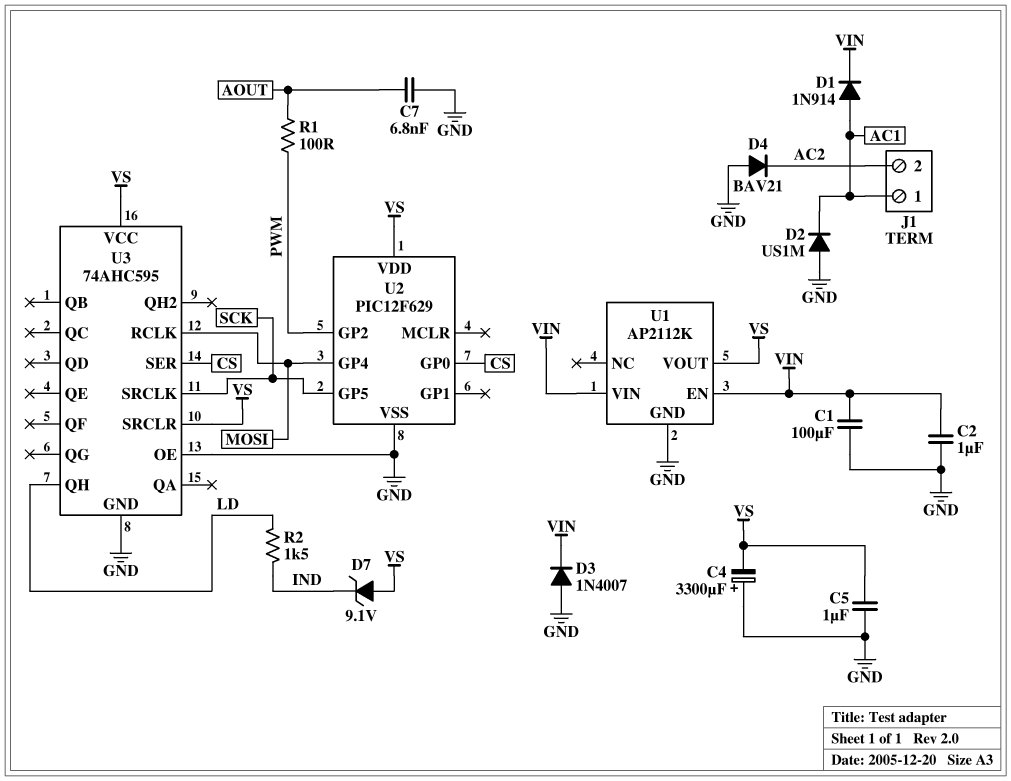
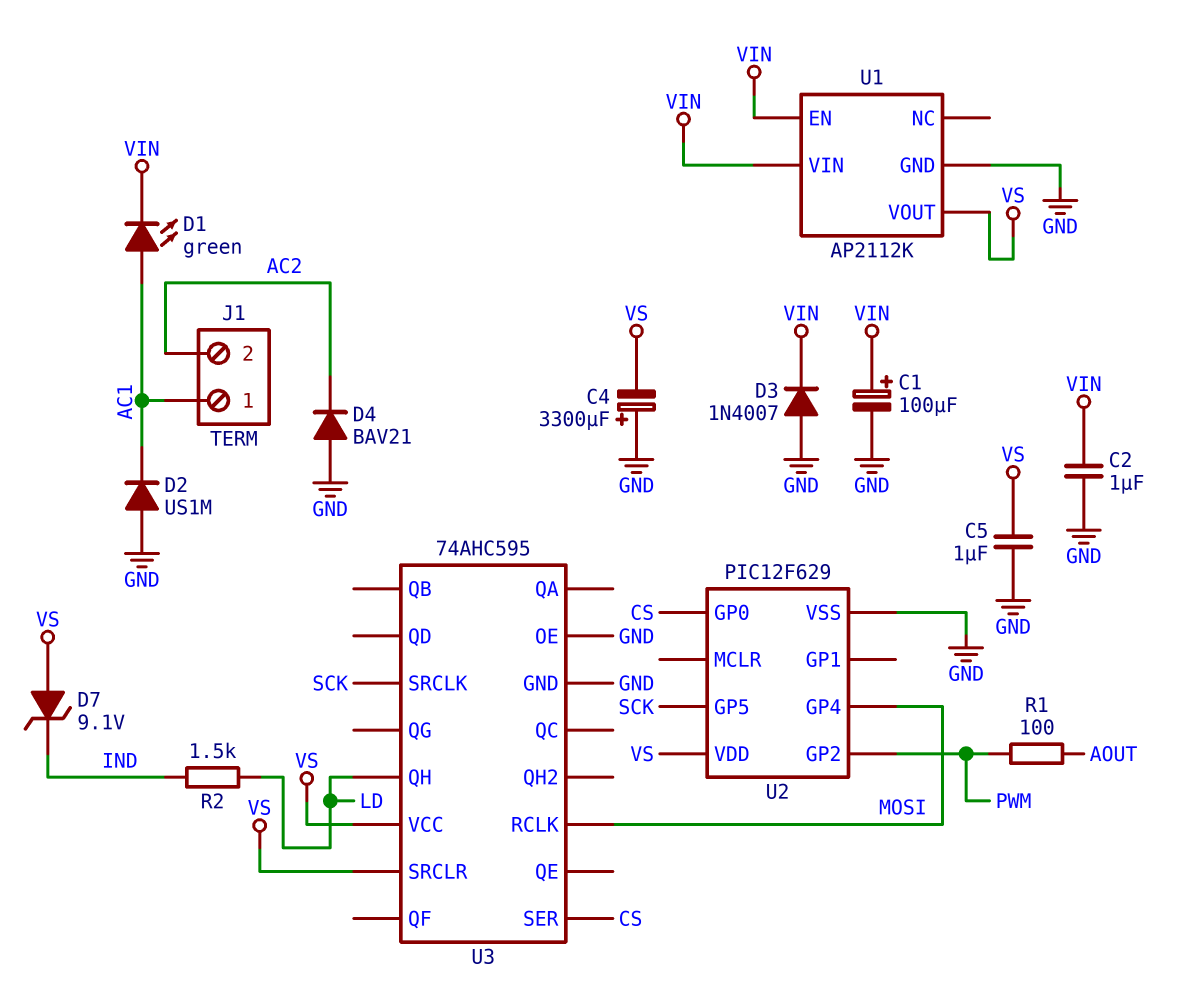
C1: 100uF (GND, VIN) -> 100uF (plus VIN, minus GND)
C7: 6.8nF (AOUT, GND) -> none
D1: diode 1N914 (A AC1, K VIN) -> LED green (A AC1, K VIN)

